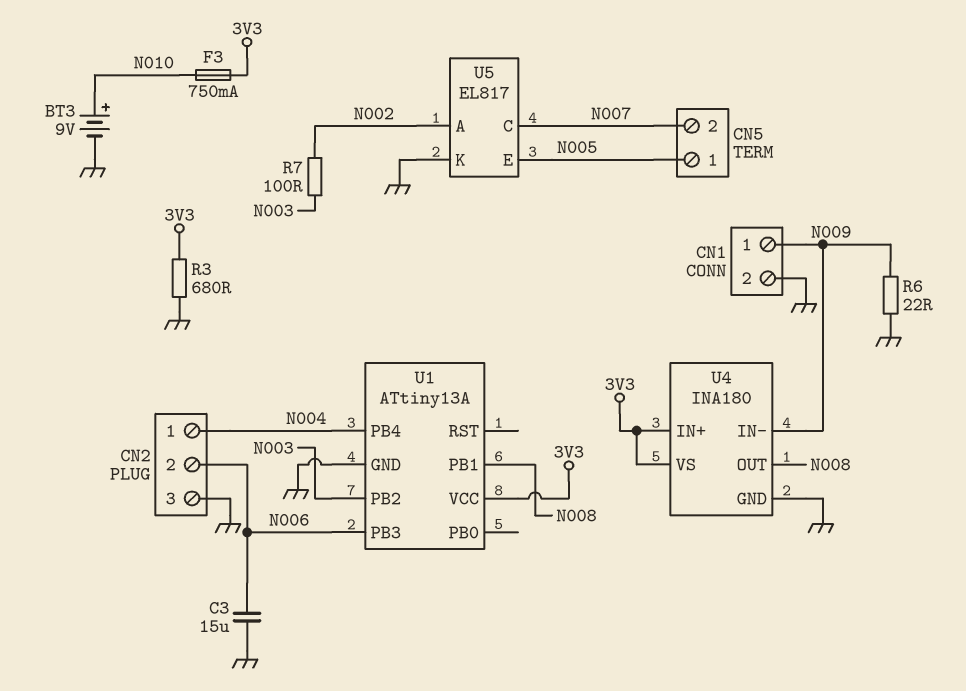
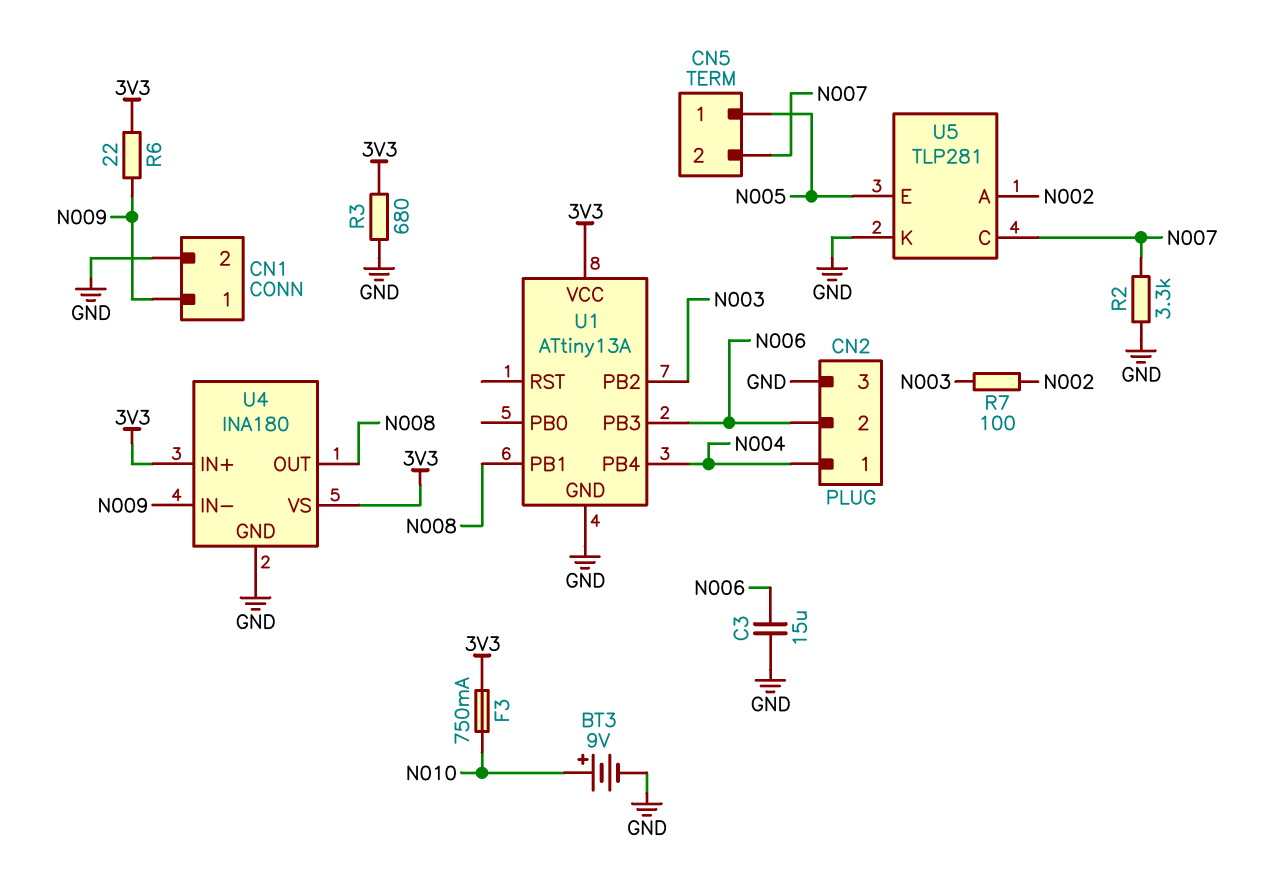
R2: none -> 3.3k (GND, N007)
R6: 22 (GND, N009) -> 22 (3V3, N009)
U5: EL817 -> TLP281

